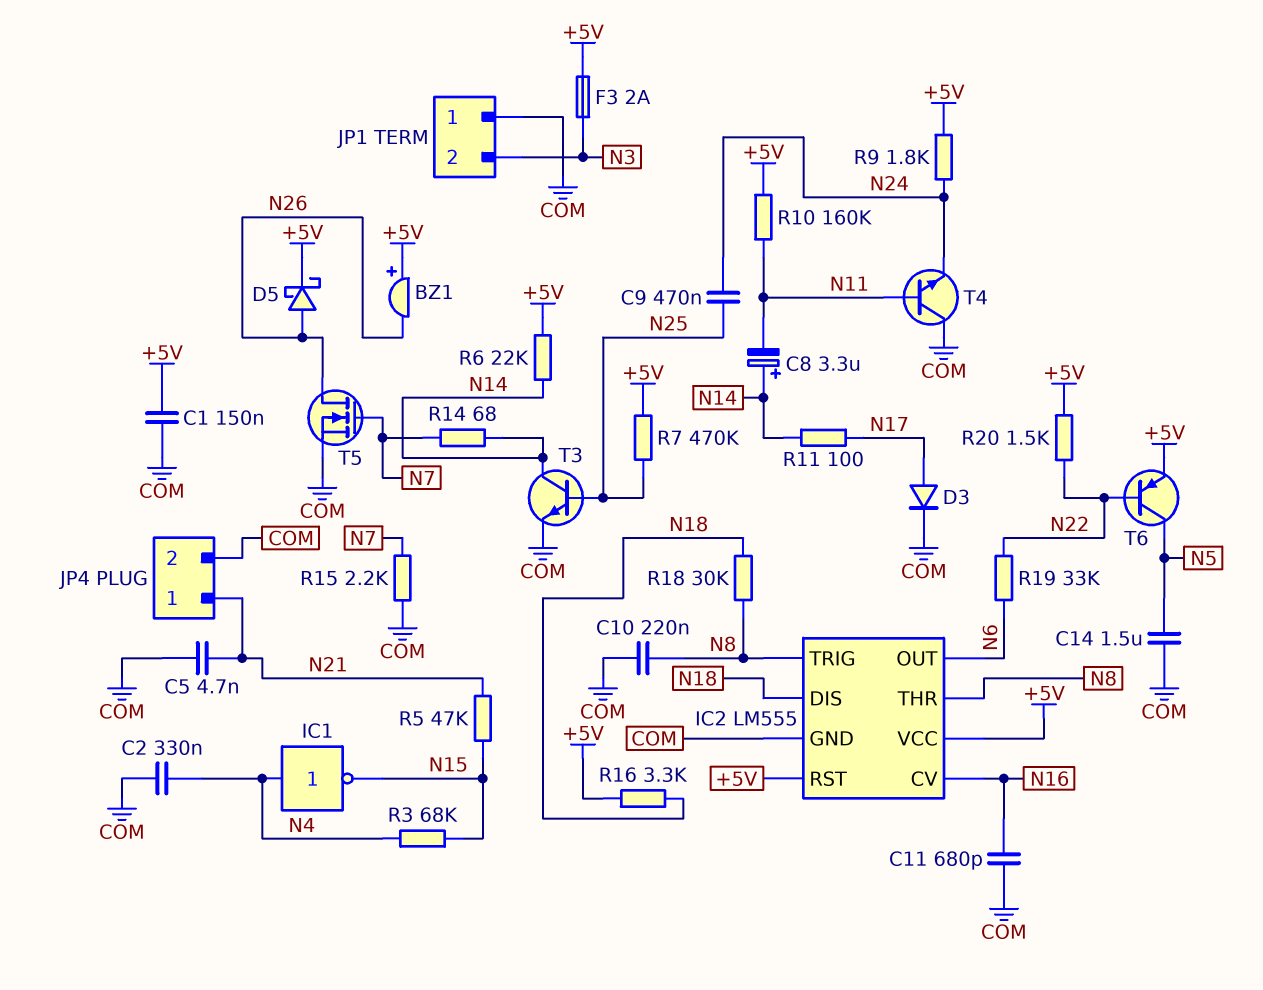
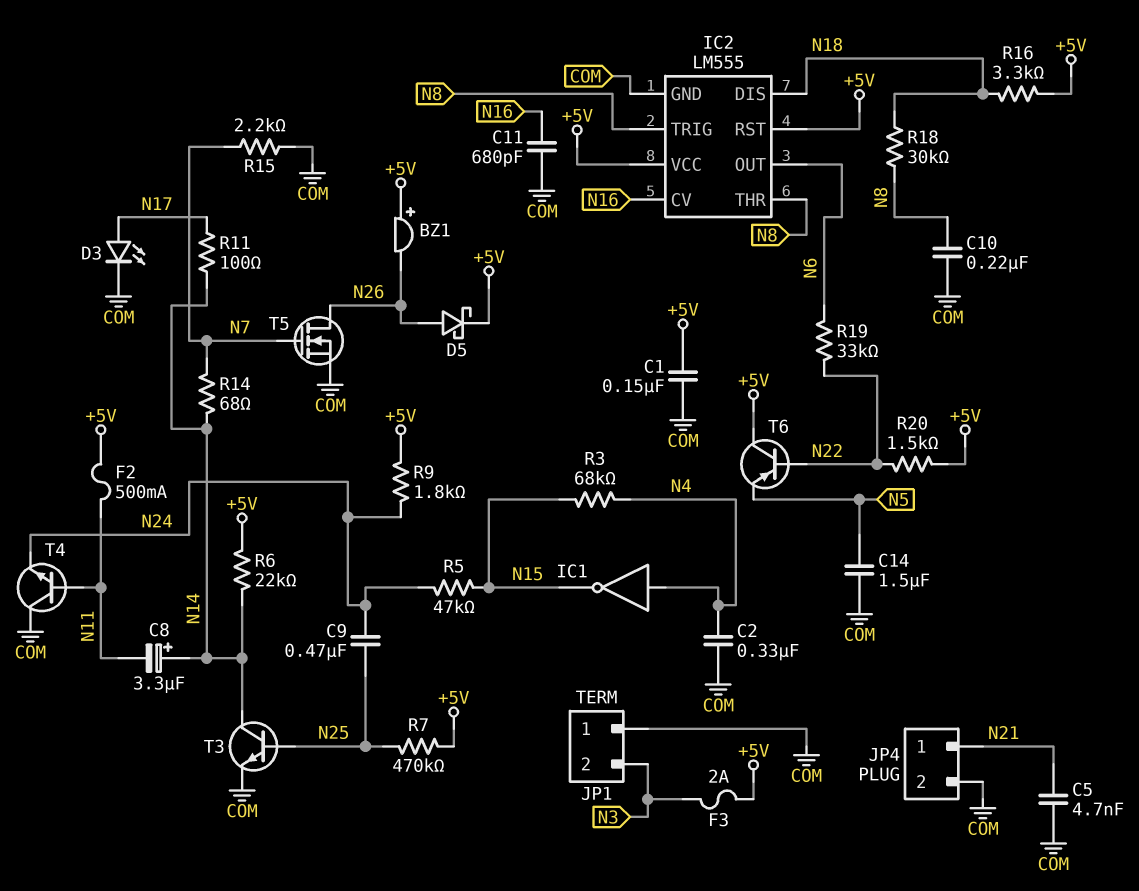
D3: diode (A N17, K COM) -> LED (A N17, K COM)
F2: none -> 500mA (+5V, N11)
R5: 47k (N15, N21) -> 47k (N15, N24)
R10: 160k (+5V, N11) -> none
T6: PNP (B N22, C N5, E +5V) -> PNP (B N22, C +5V, E N5)

